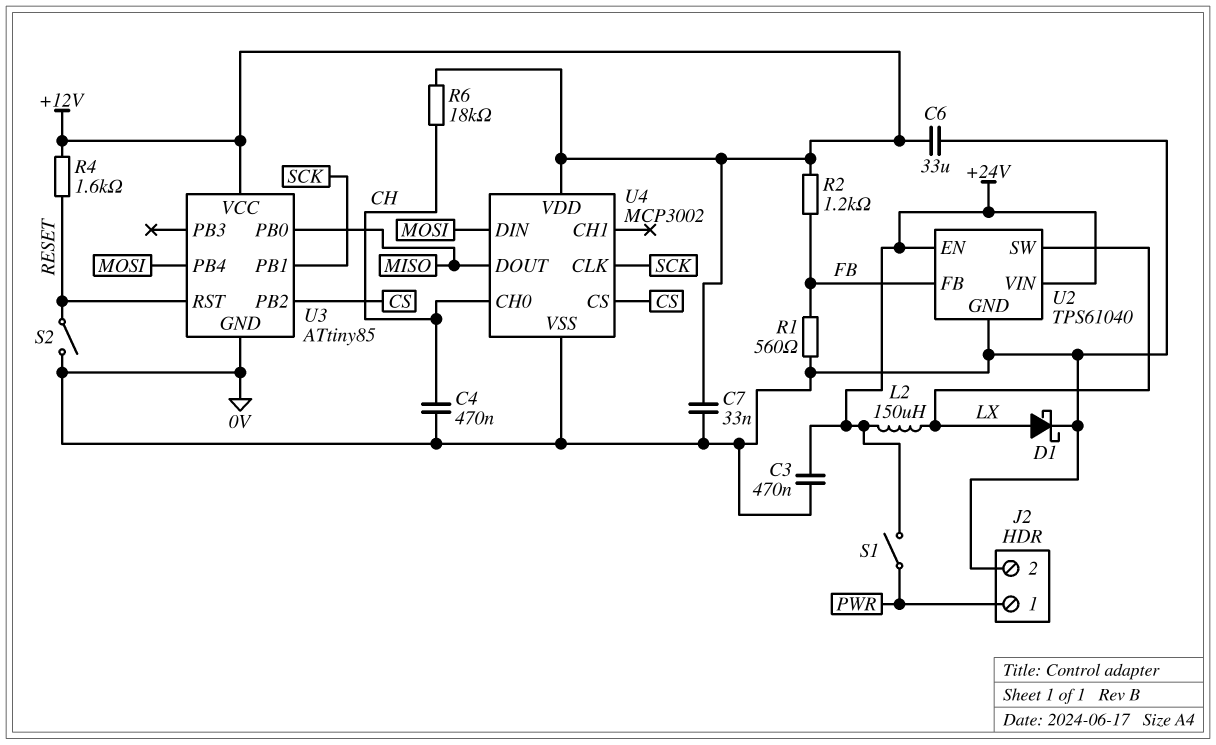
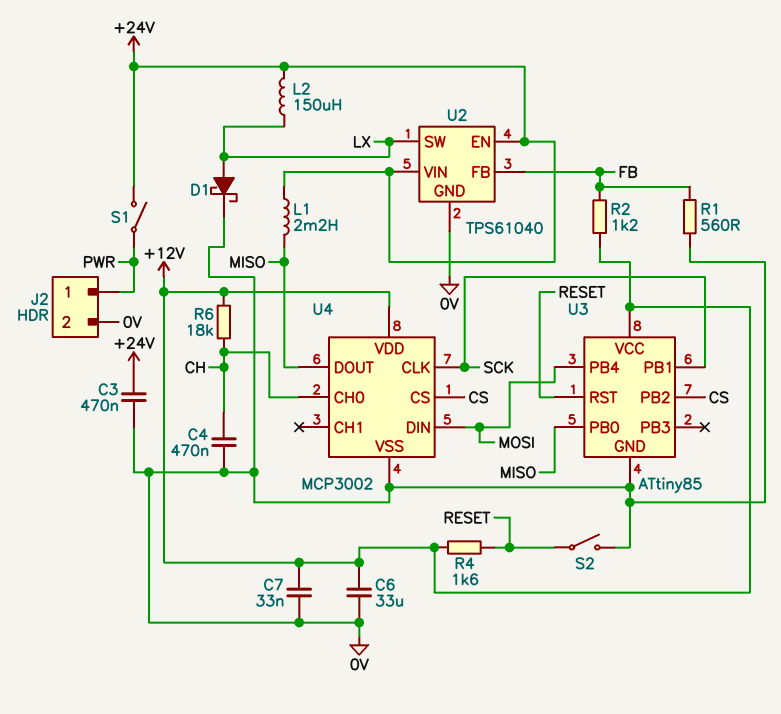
L1: none -> 2.2mH (+24V, MISO)

